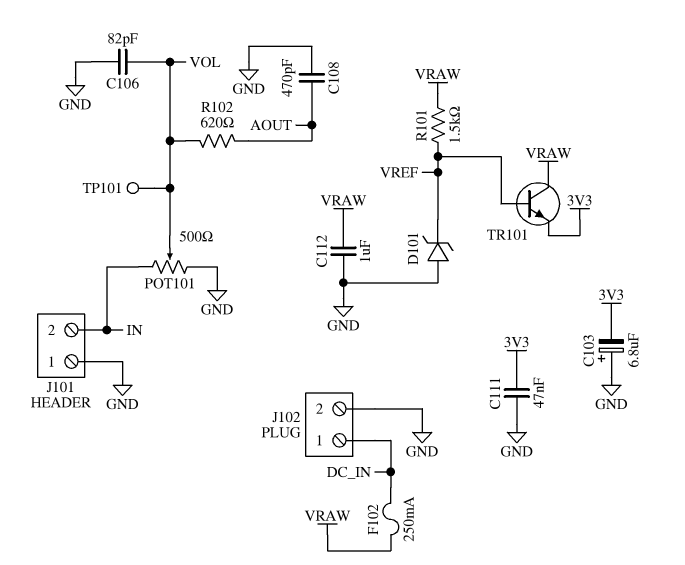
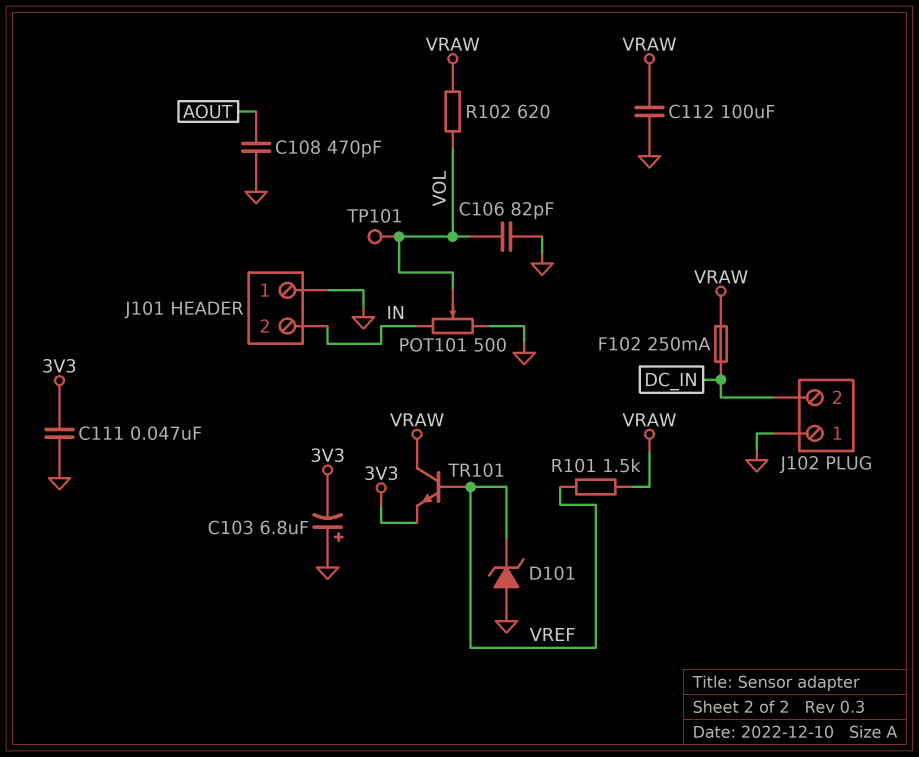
C112: 1uF (GND, VRAW) -> 100uF (GND, VRAW)
J102 pin 1: DC_IN -> GND
J102 pin 2: GND -> DC_IN
R102: 620 (AOUT, VOL) -> 620 (VOL, VRAW)

